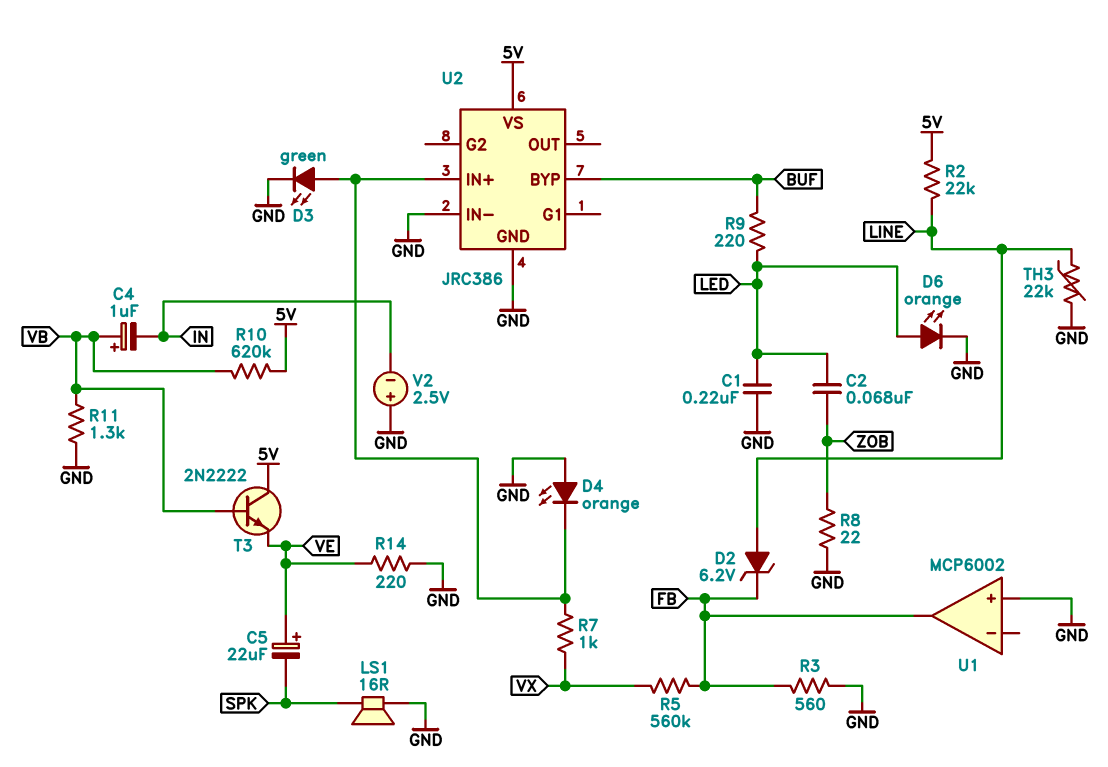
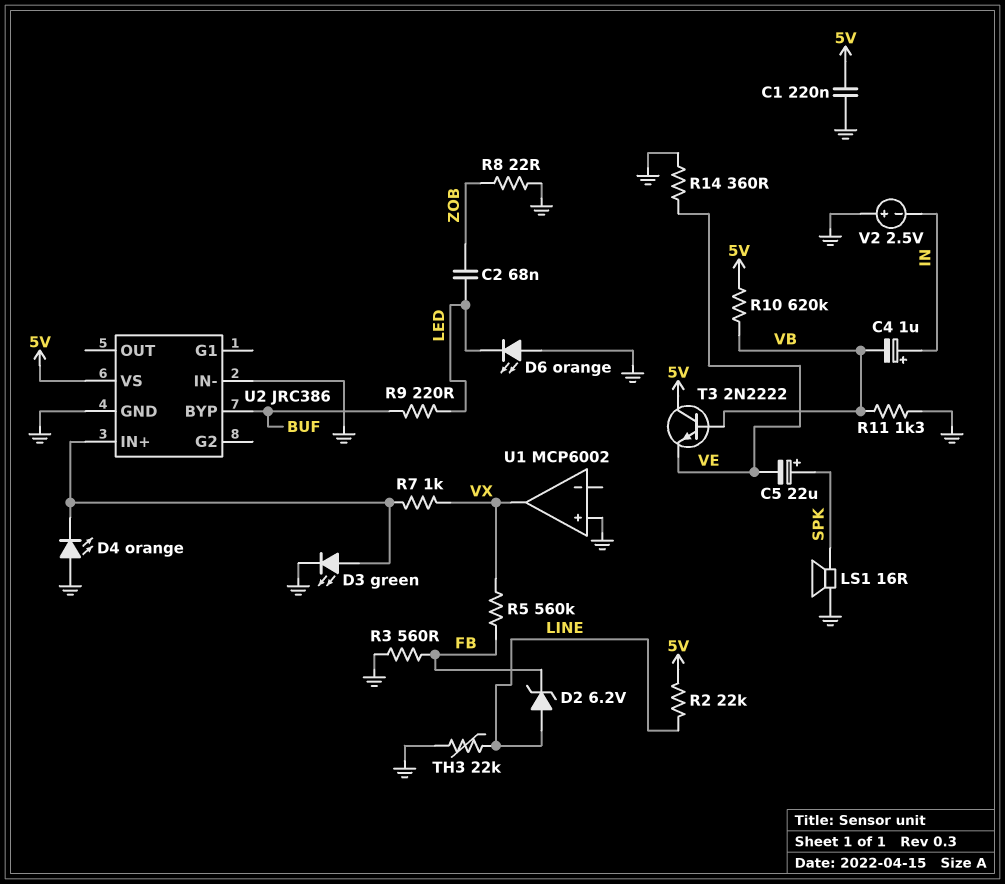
C1: 220nF (GND, LED) -> 220nF (5V, GND)
C4: 1uF (plus VB, minus IN) -> 1uF (plus IN, minus VB)
C5: 22uF (plus VE, minus SPK) -> 22uF (plus SPK, minus VE)
D6: LED orange (A LED, K GND) -> LED orange (A GND, K LED)
R14: 220 (GND, VE) -> 360 (GND, VE)
U1 pin out: FB -> VX

